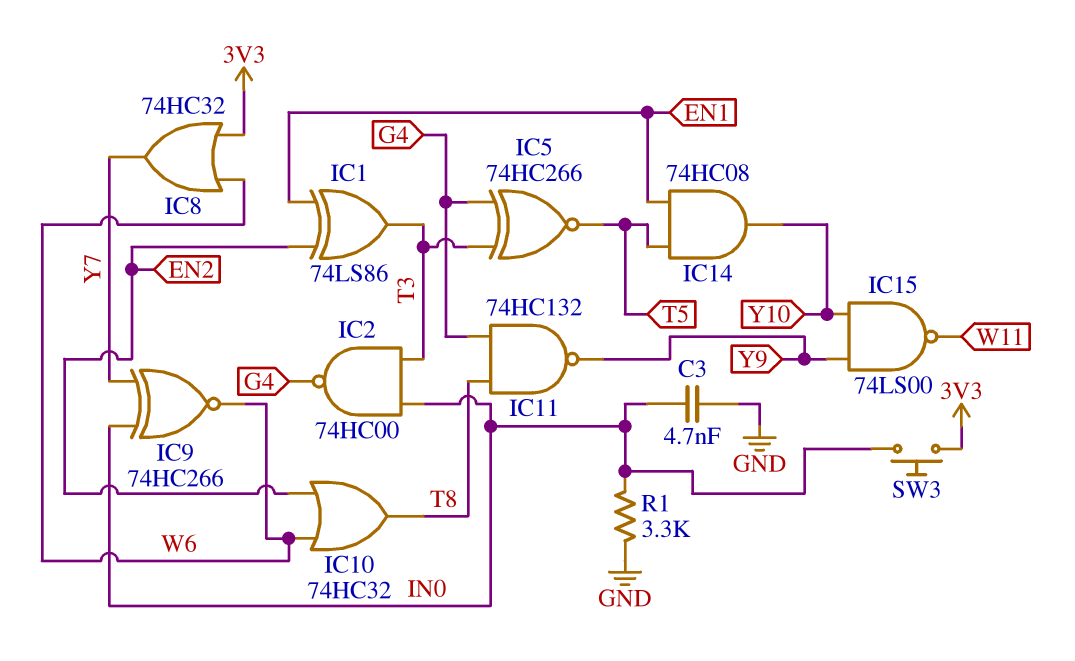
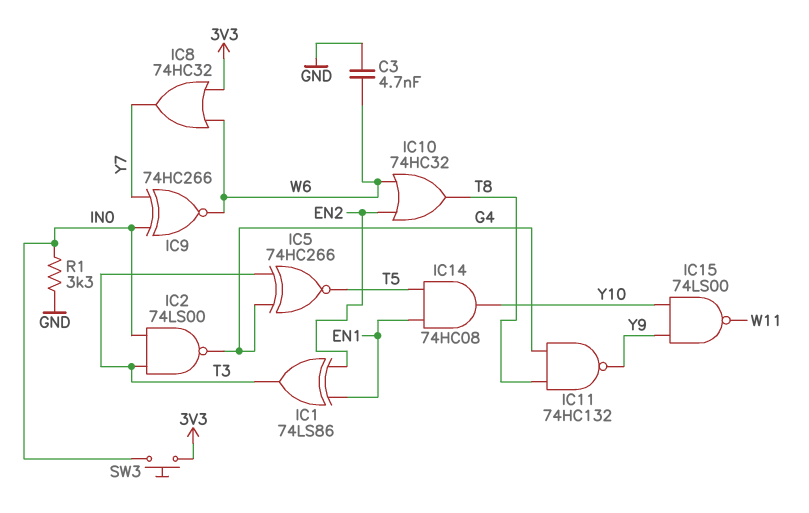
C3: 4.7nF (GND, IN0) -> 4.7nF (GND, W6)
IC2: NAND 74HC00 (in IN0, in T3, out G4) -> NAND 74LS00 (in IN0, in T3, out G4)

